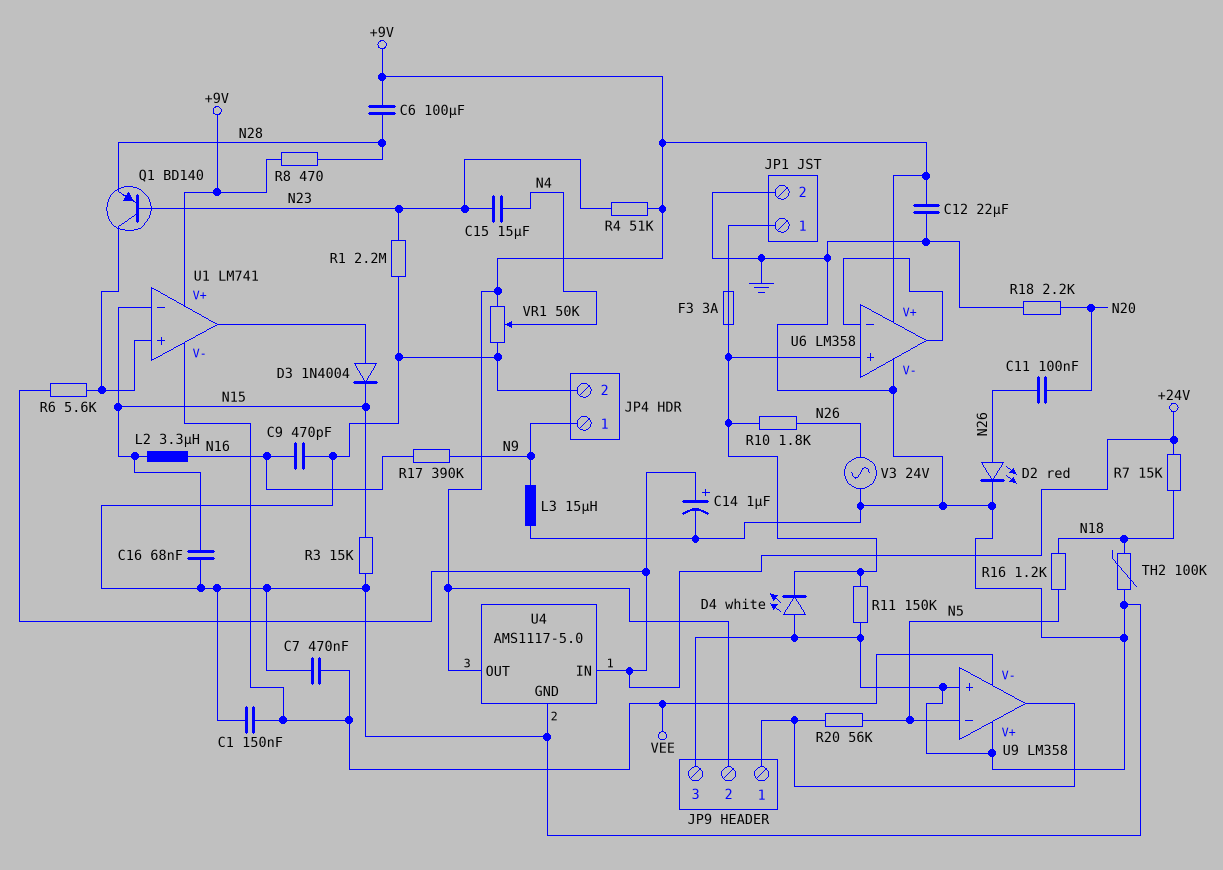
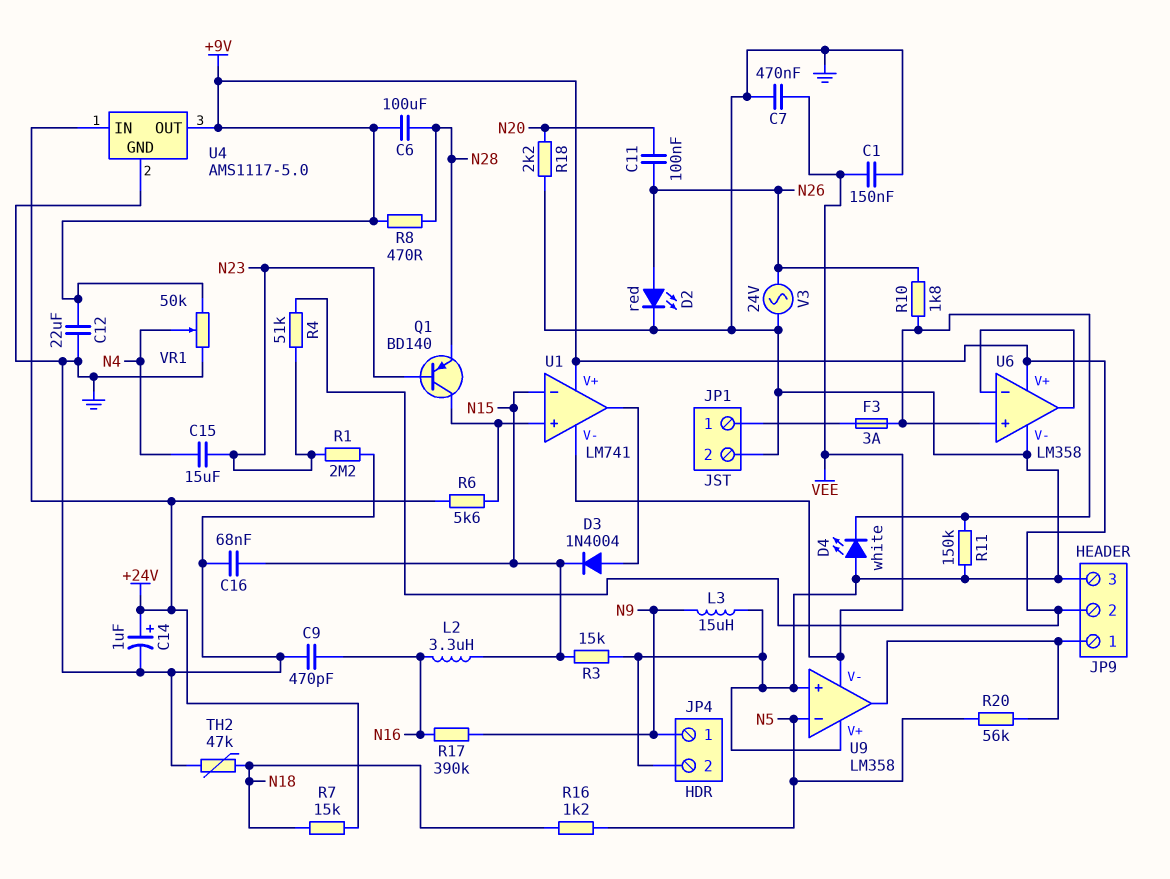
TH2: 100k (GND, N18) -> 47k (GND, N18)

